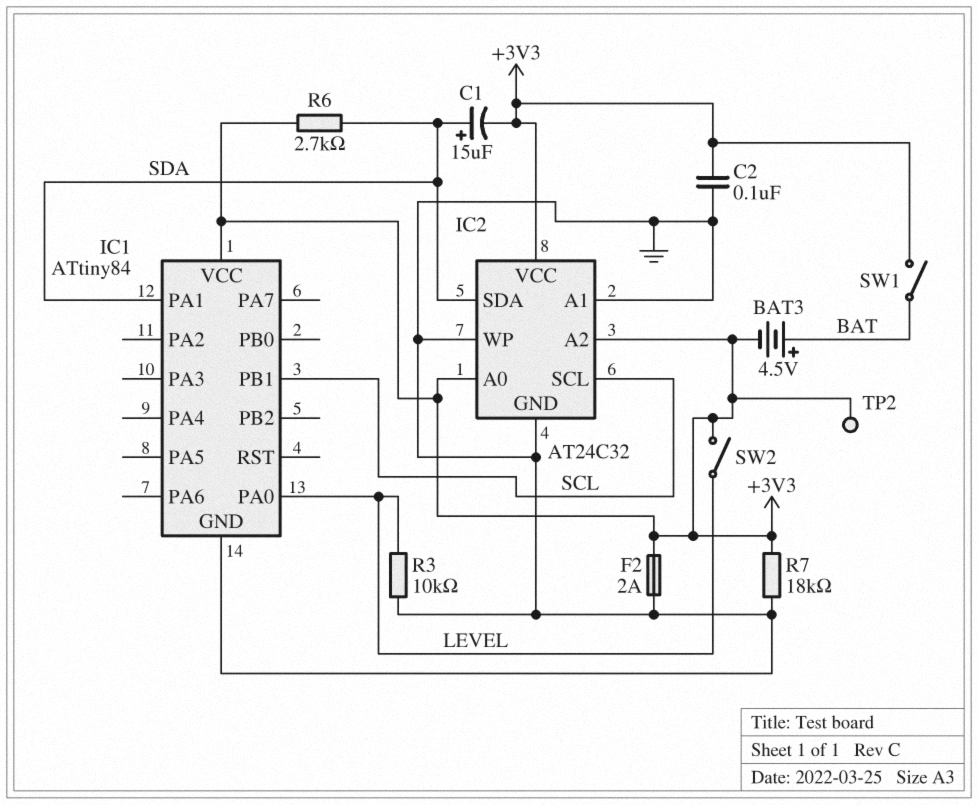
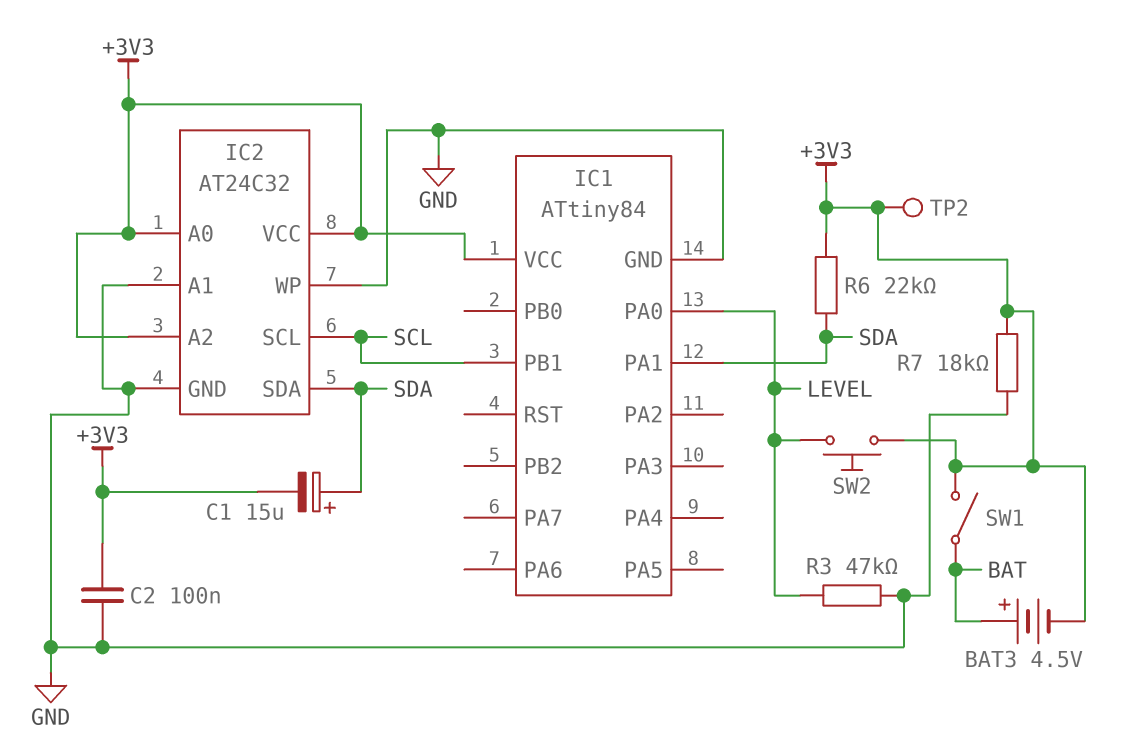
F2: 2A (+3V3, GND) -> none
R3: 10k (GND, LEVEL) -> 47k (GND, LEVEL)
R6: 2.7k (+3V3, SDA) -> 22k (+3V3, SDA)
SW2: switch (+3V3, LEVEL) -> button (+3V3, LEVEL)

